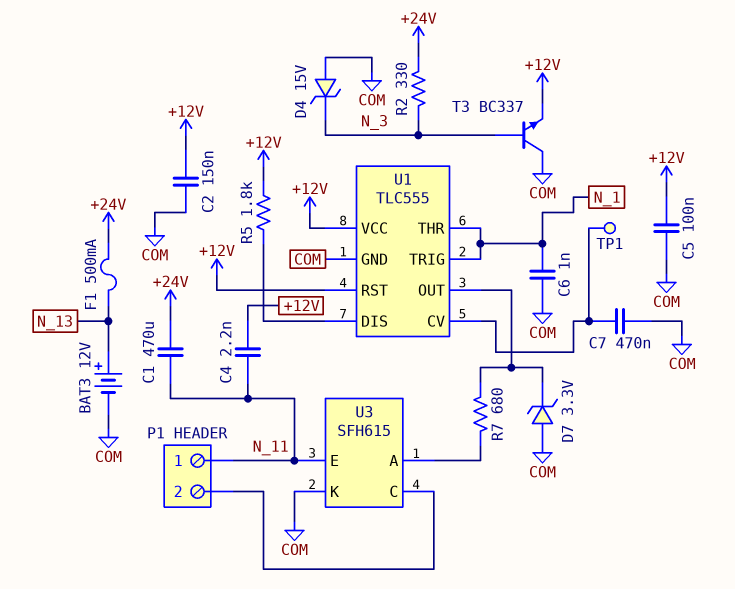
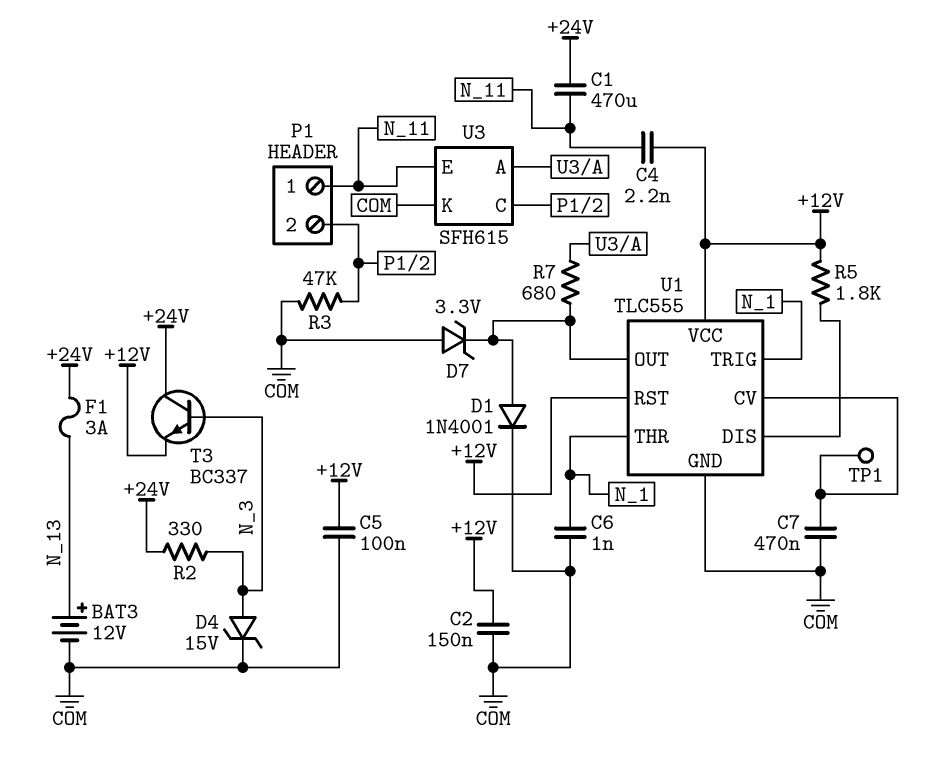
D1: none -> diode 1N4001 (A U1/OUT, K COM)
D4: zener 15V (A COM, K N_3) -> zener 15V (A N_3, K COM)
F1: 500mA (+24V, N_13) -> 3A (+24V, N_13)
R3: none -> 47k (COM, P1/2)
T3: NPN BC337 (B N_3, C COM, E +12V) -> NPN BC337 (B N_3, C +24V, E +12V)

